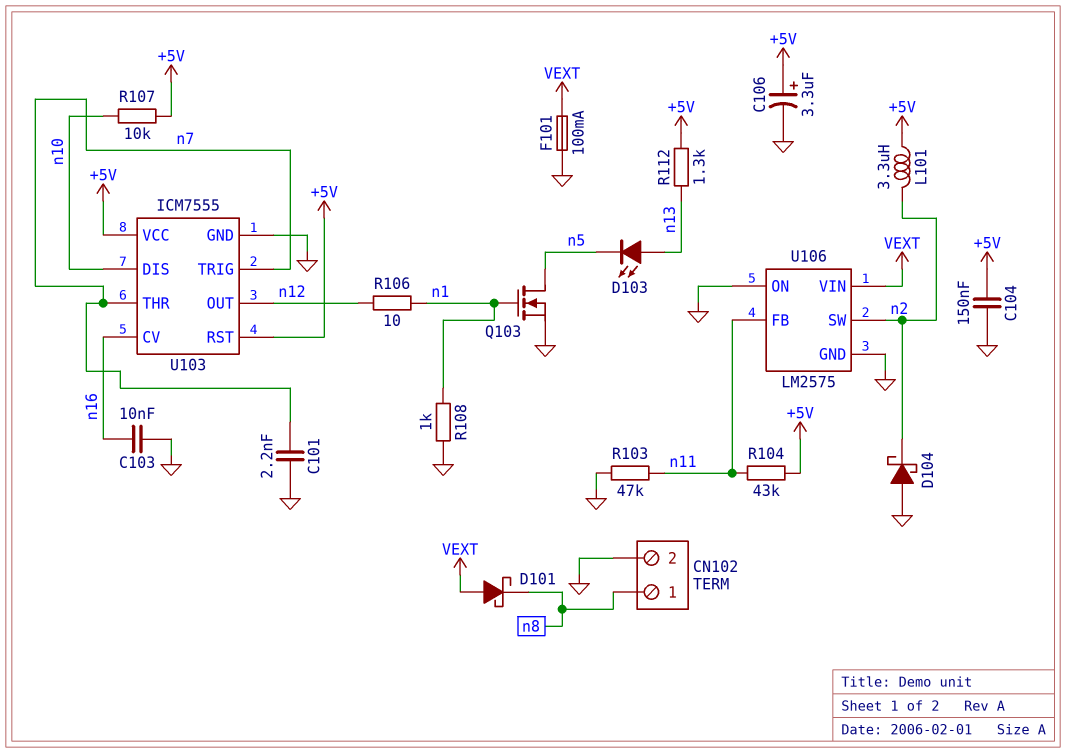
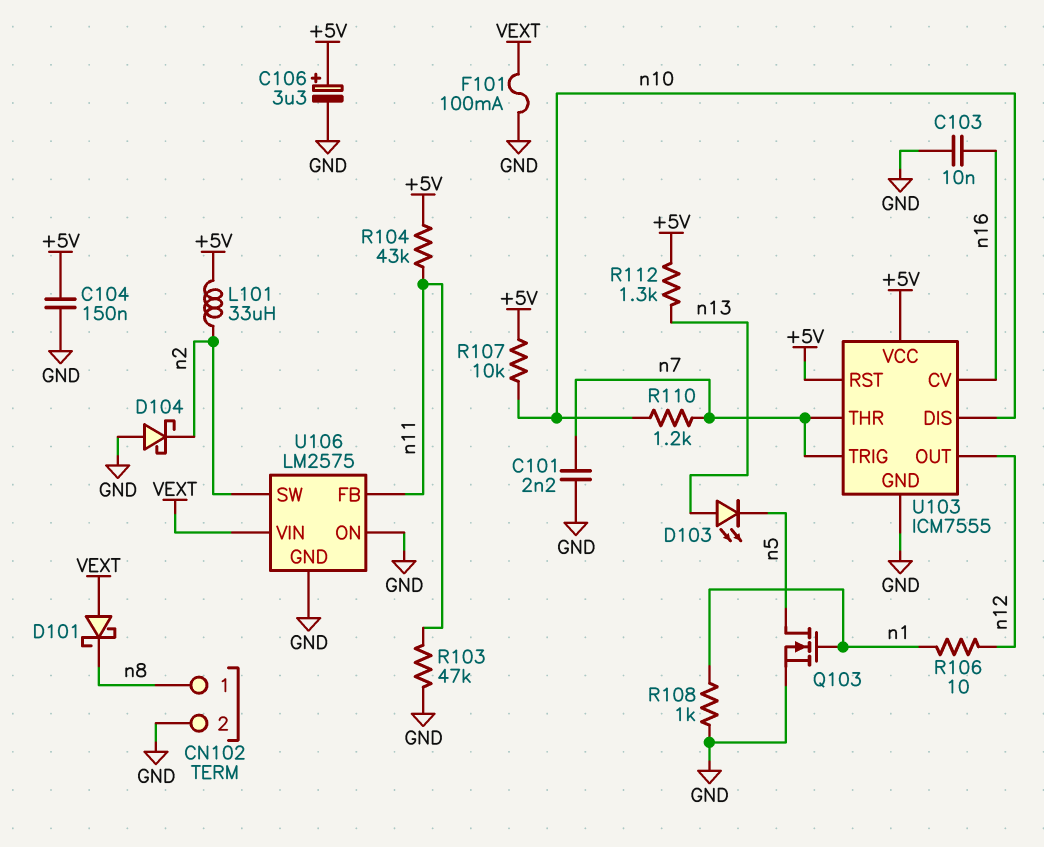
L101: 3.3uH (+5V, n2) -> 33uH (+5V, n2)
R110: none -> 1.2k (n7, n10)

